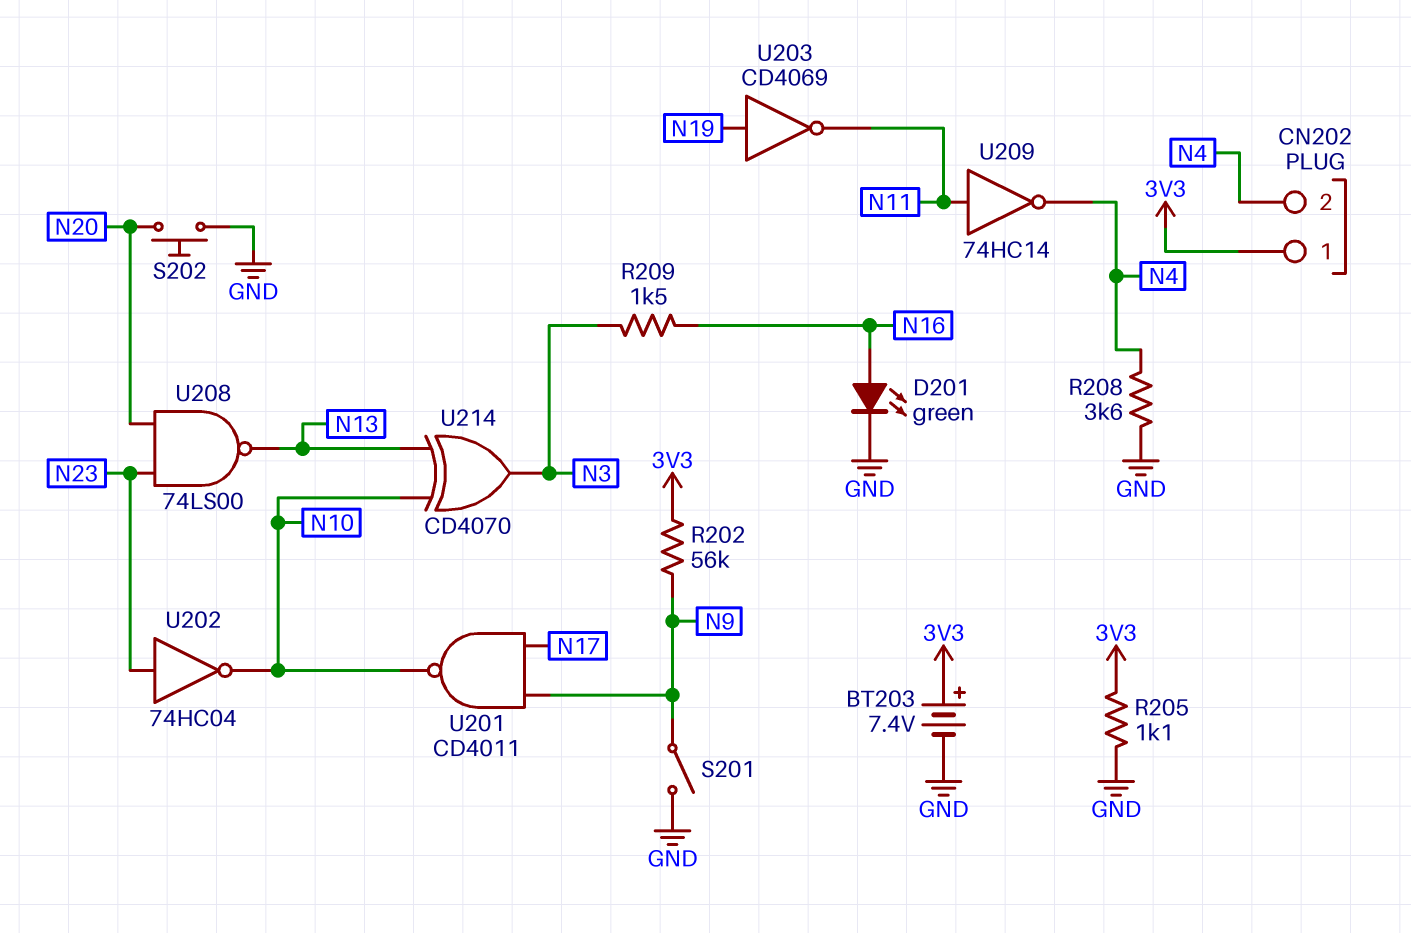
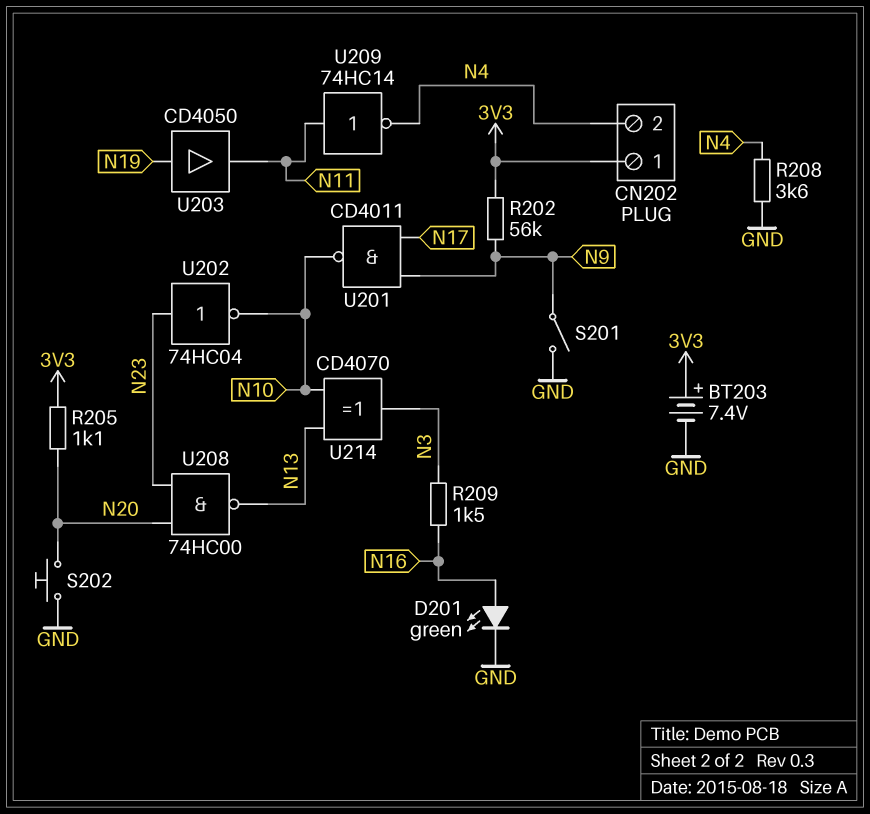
R205: 1.1k (3V3, GND) -> 1.1k (3V3, N20)
U203: NOT CD4069 (in N19, out N11) -> buffer CD4050 (in N19, out N11)
U208: NAND 74LS00 (in N20, in N23, out N13) -> NAND 74HC00 (in N20, in N23, out N13)

